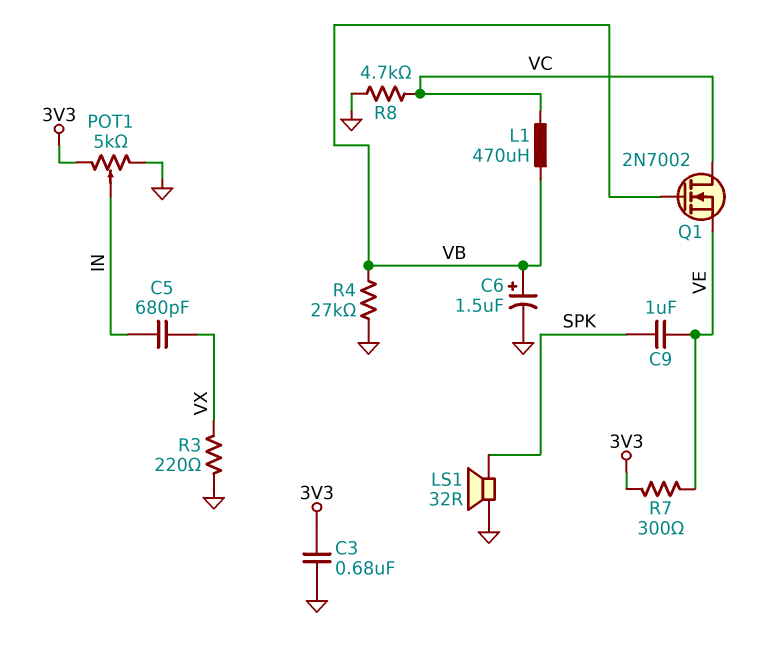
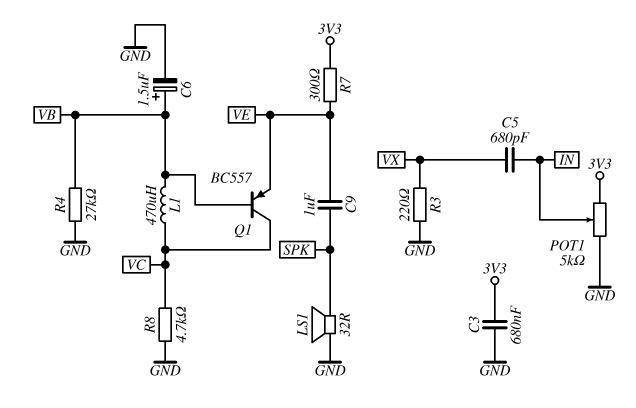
Q1: NMOS 2N7002 (G VB, D VC, S VE) -> PNP BC557 (B VB, C VC, E VE)

